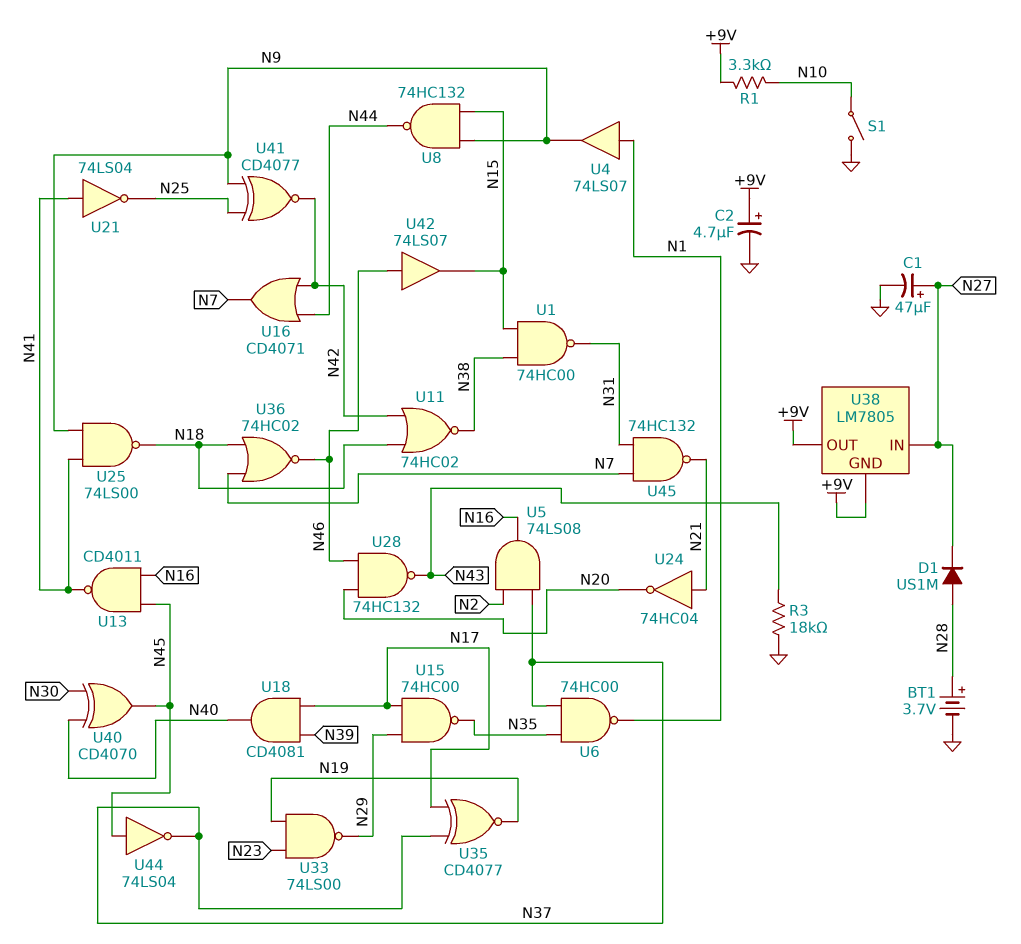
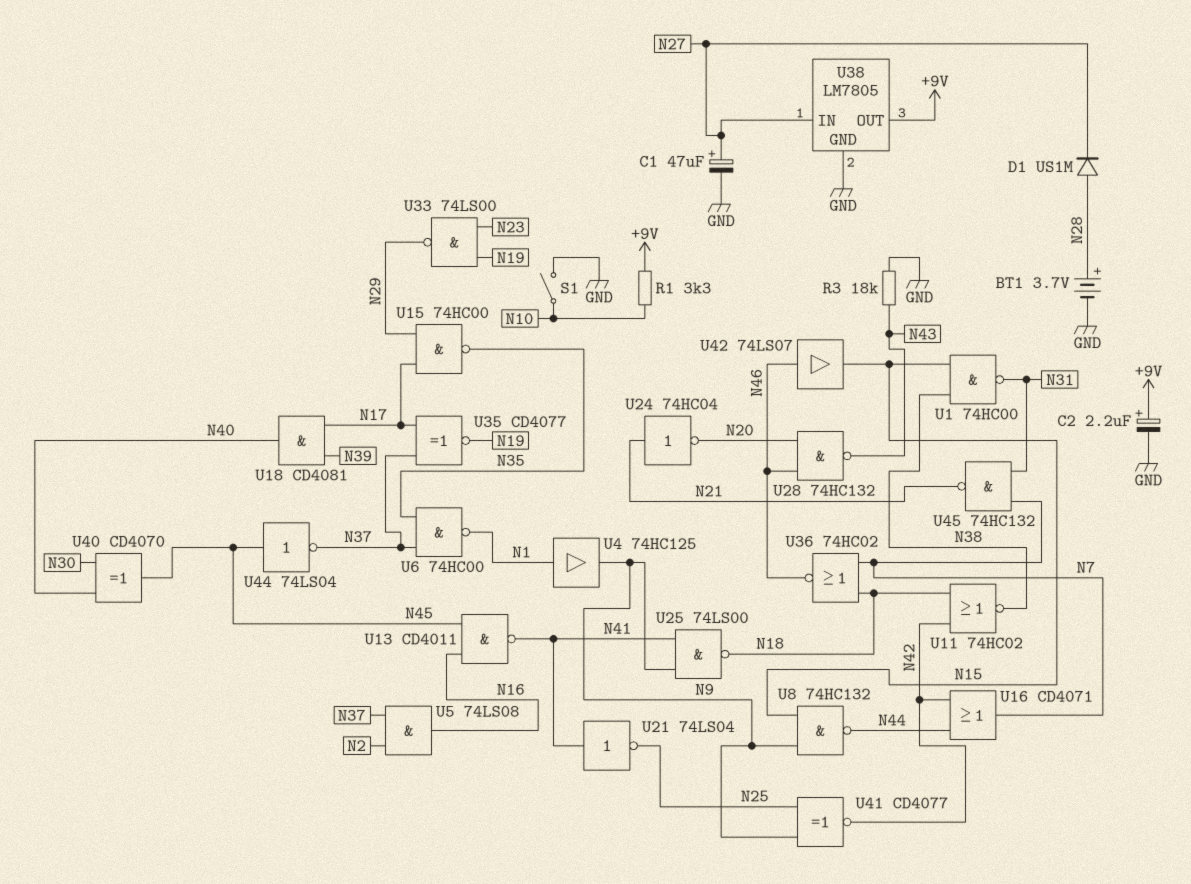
C2: 4.7uF (plus +9V, minus GND) -> 2.2uF (plus +9V, minus GND)
U4: buffer 74LS07 (in N1, out N9) -> buffer 74HC125 (in N1, out N9)
U38 pin GND: +9V -> GND

